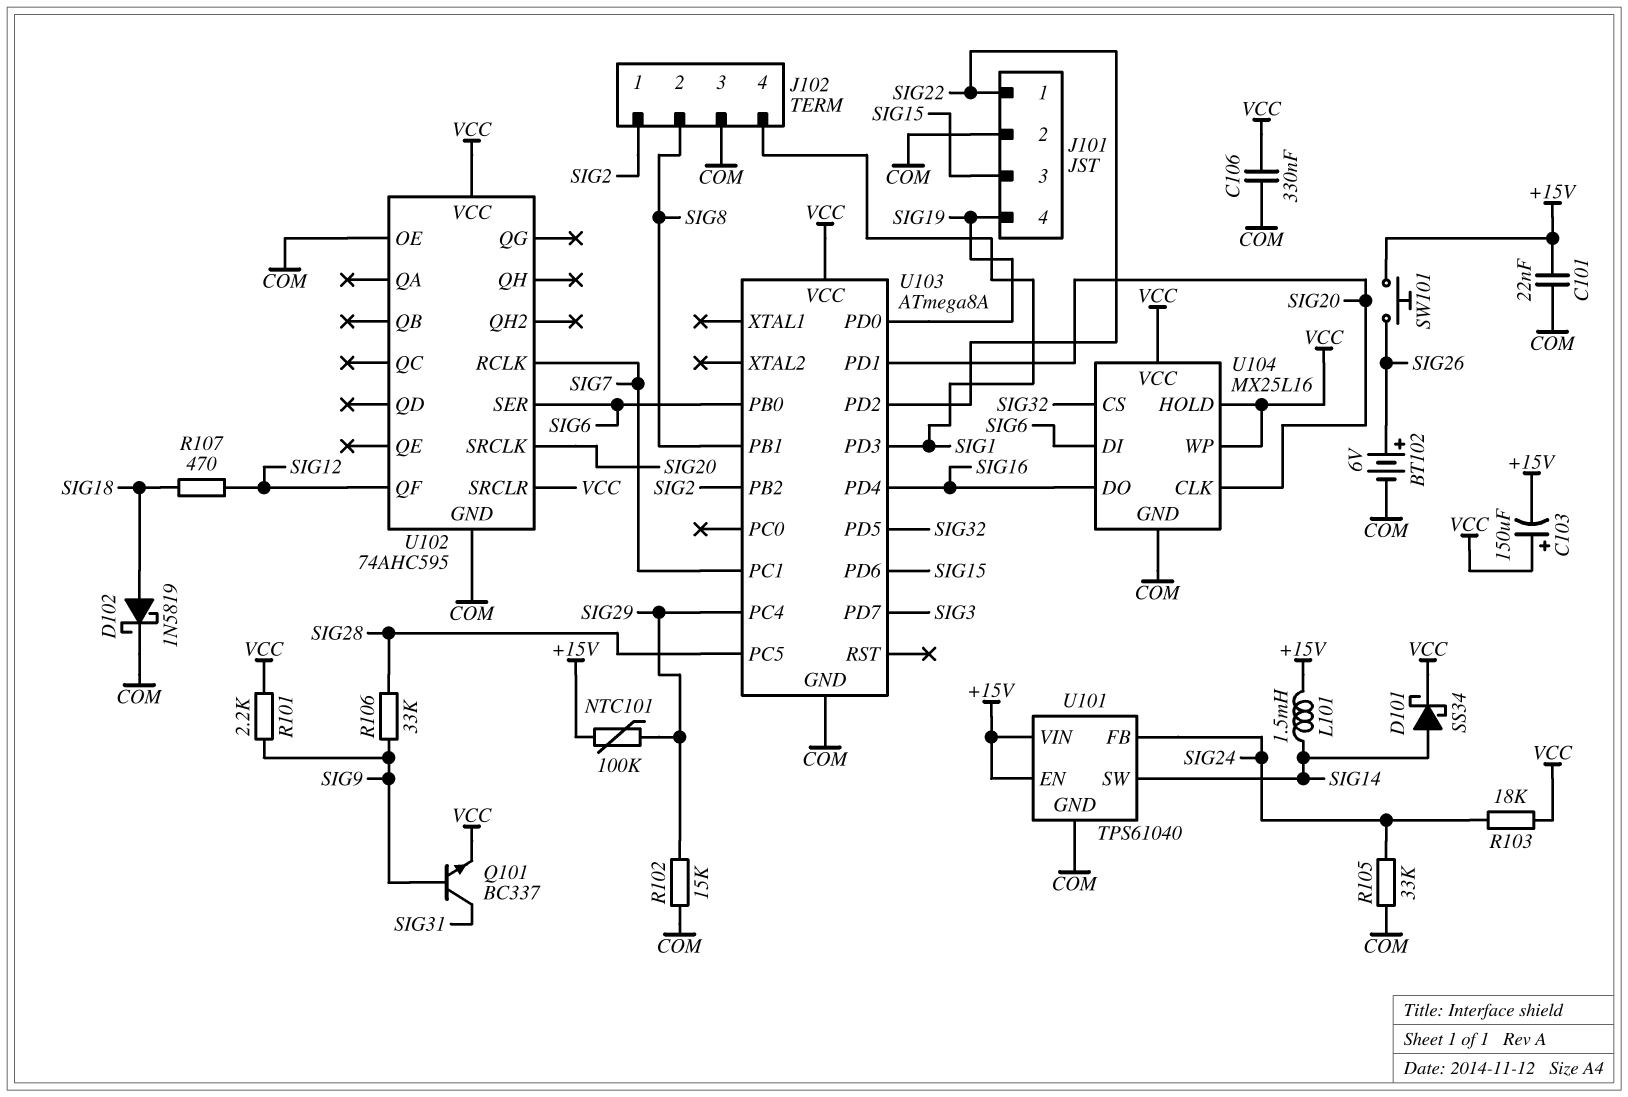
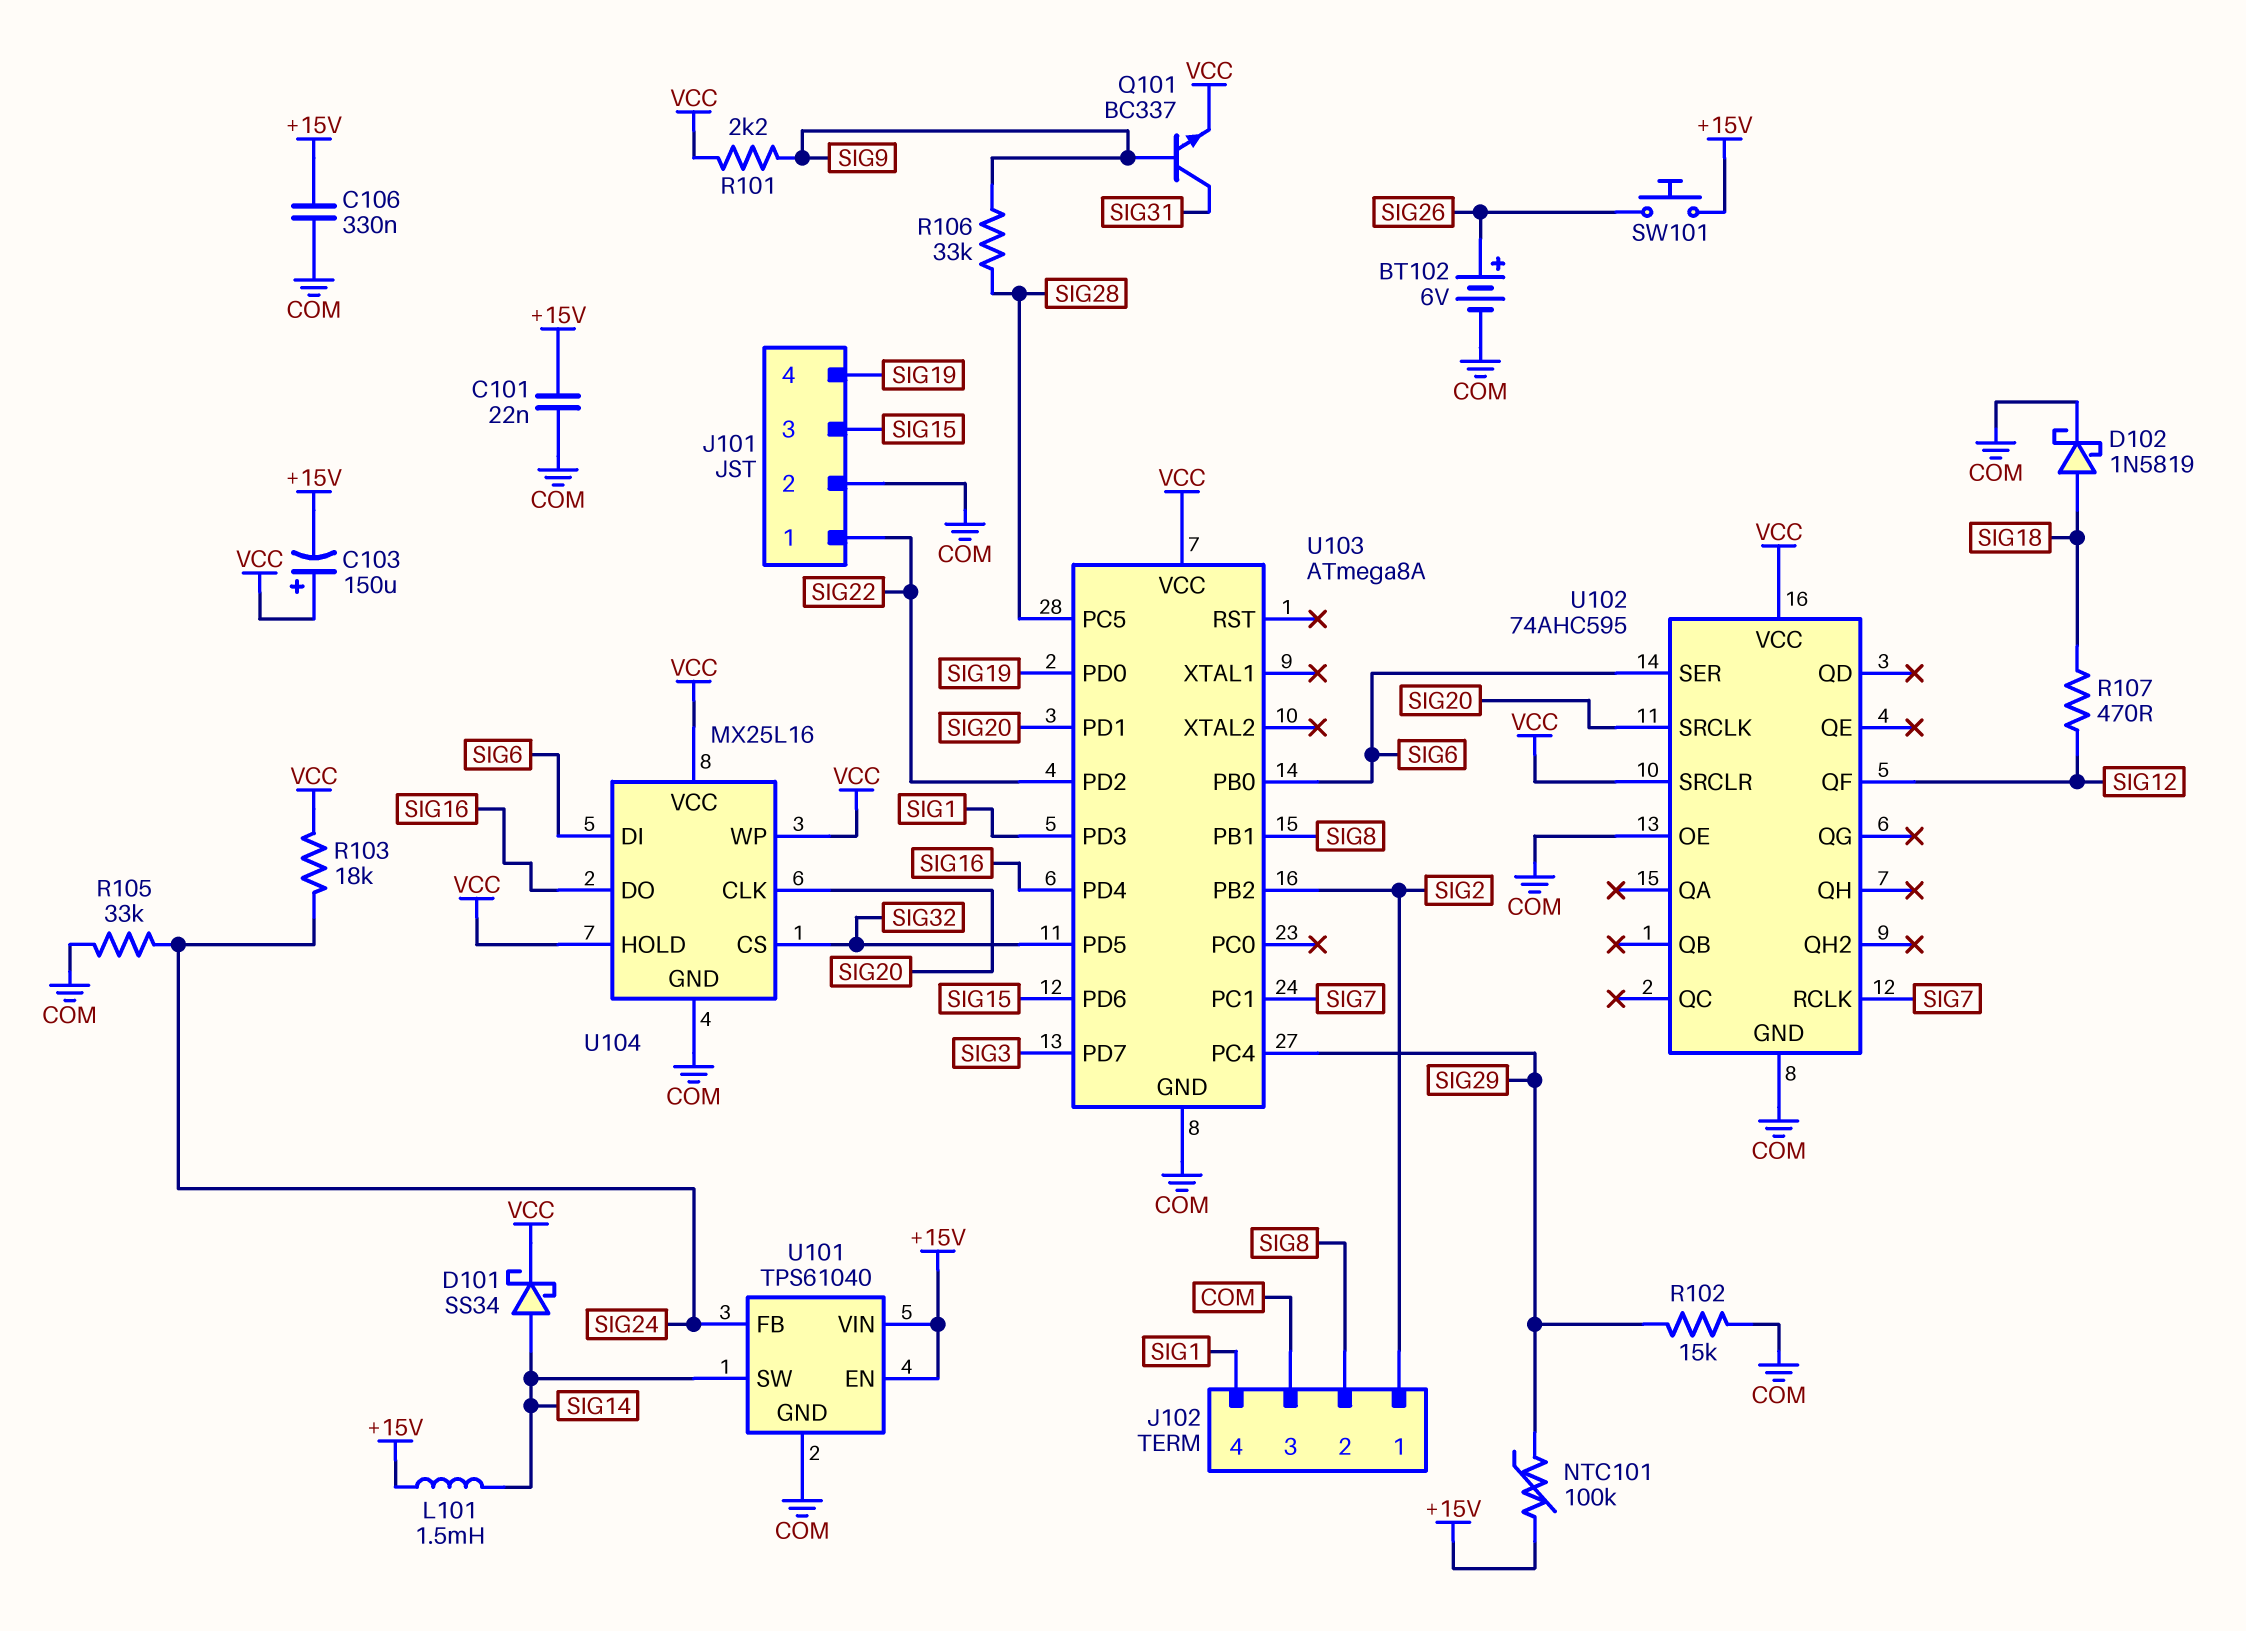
C106: 330nF (COM, VCC) -> 330nF (+15V, COM)

